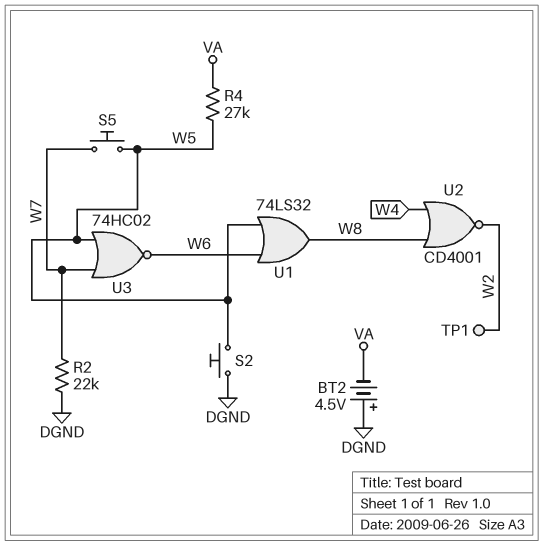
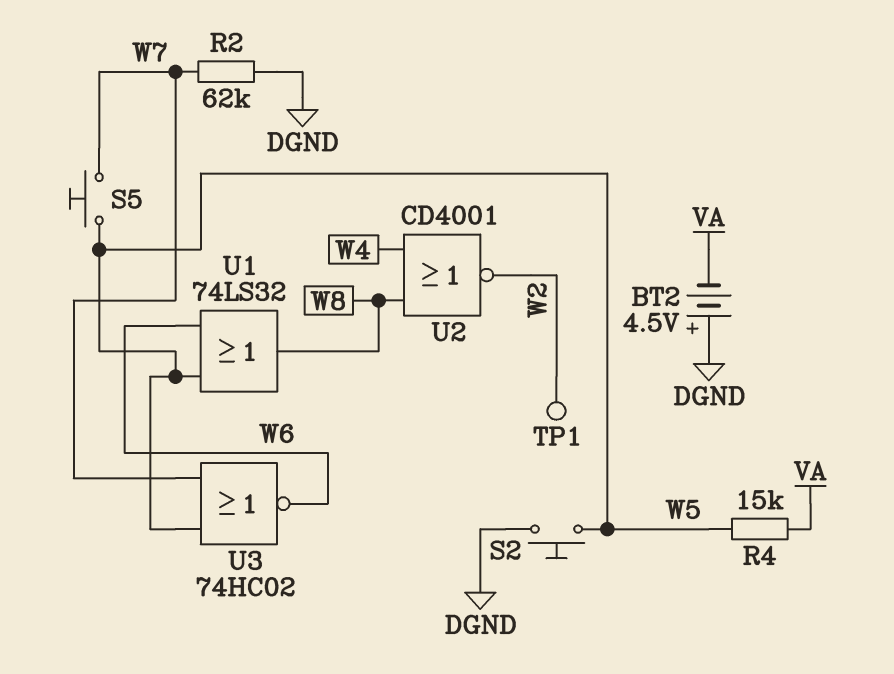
R2: 22k (DGND, W7) -> 62k (DGND, W7)
R4: 27k (VA, W5) -> 15k (VA, W5)

